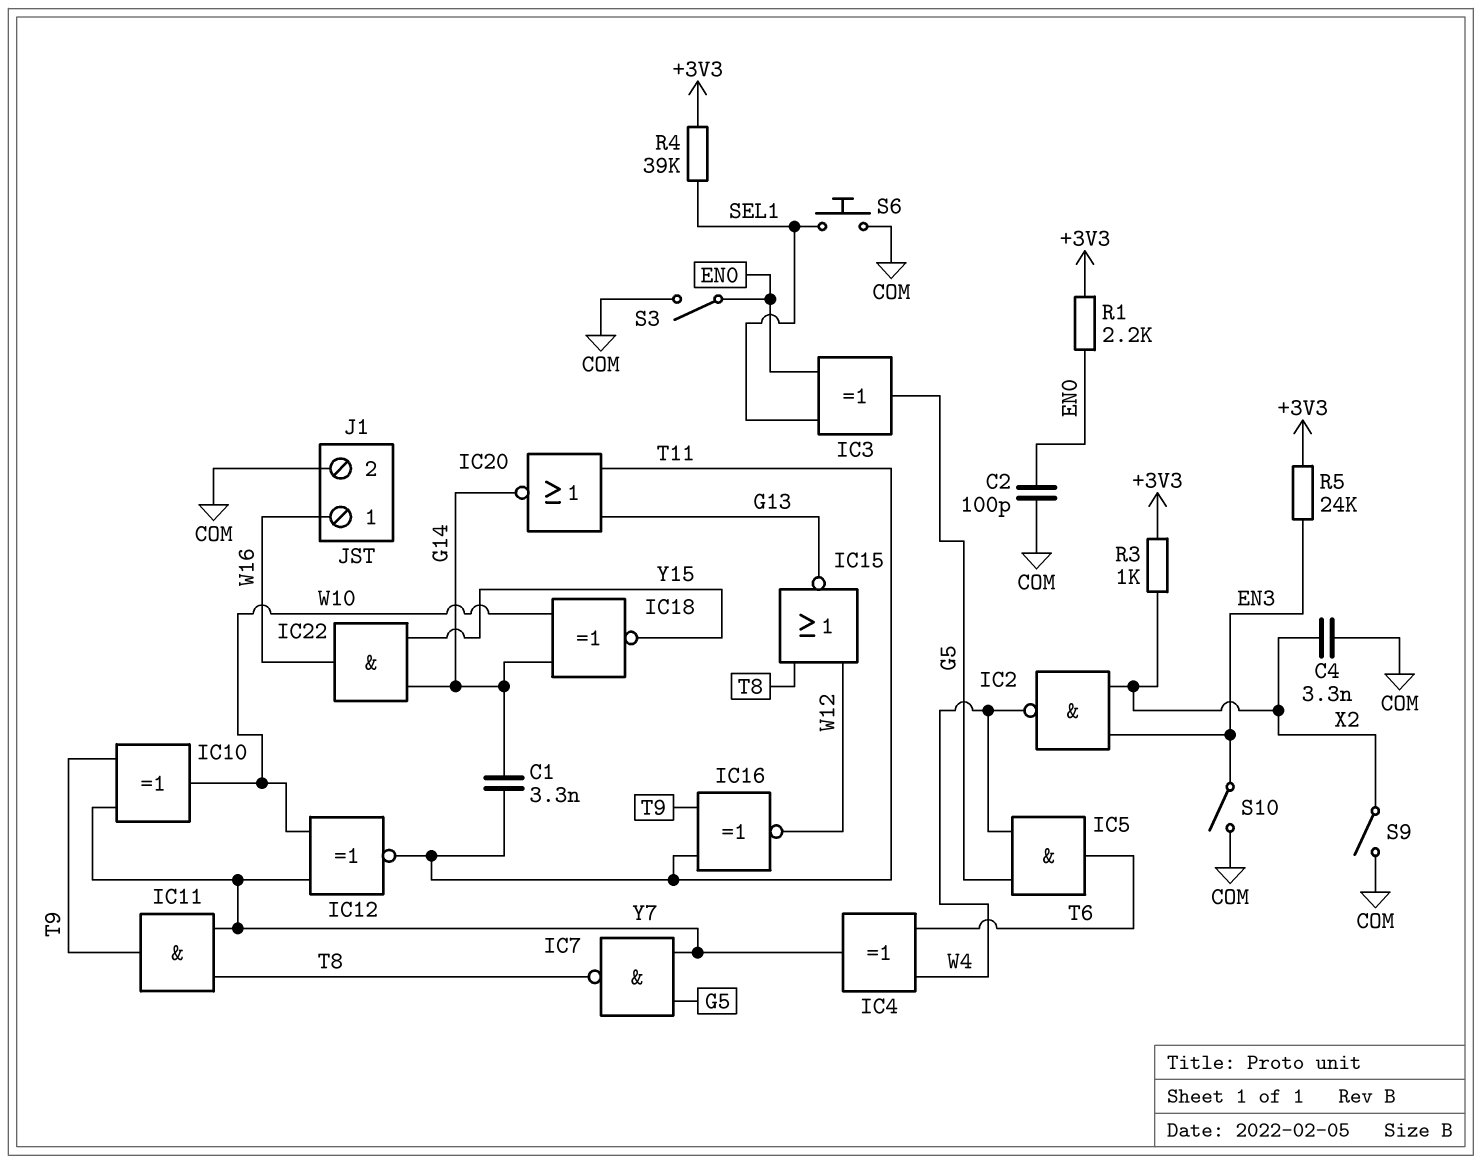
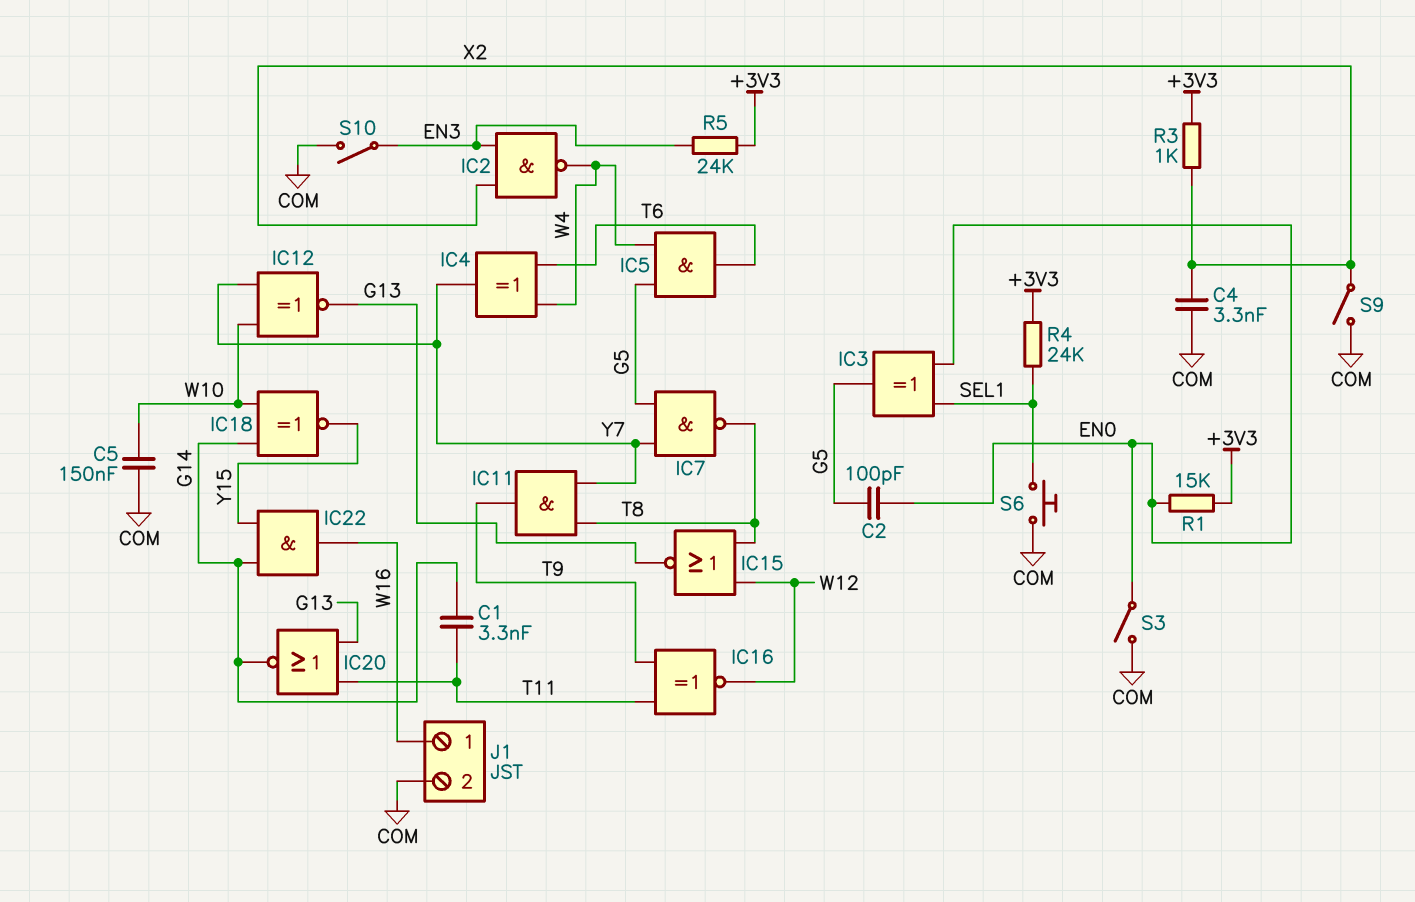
C2: 100pF (COM, EN0) -> 100pF (EN0, G5)
C5: none -> 150nF (COM, W10)
IC10: XOR (in T9, in Y7, out W10) -> none
IC12: XNOR (in W10, in Y7, out T11) -> XNOR (in W10, in Y7, out G13)
R1: 2.2k (+3V3, EN0) -> 15k (+3V3, EN0)
R4: 39k (+3V3, SEL1) -> 24k (+3V3, SEL1)

